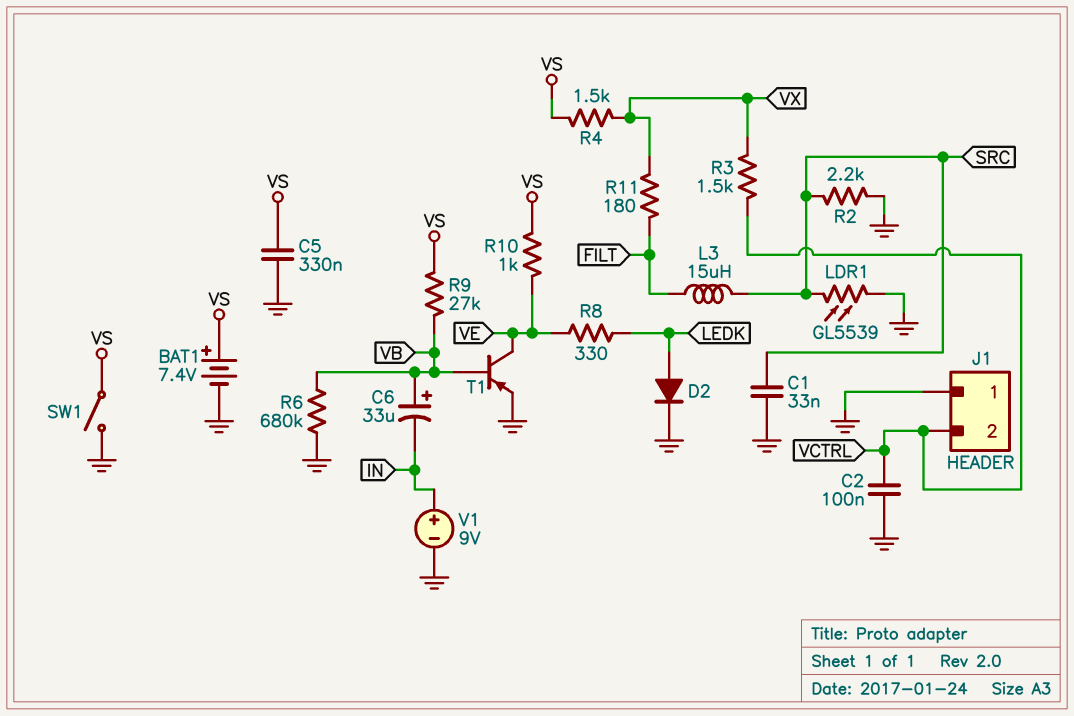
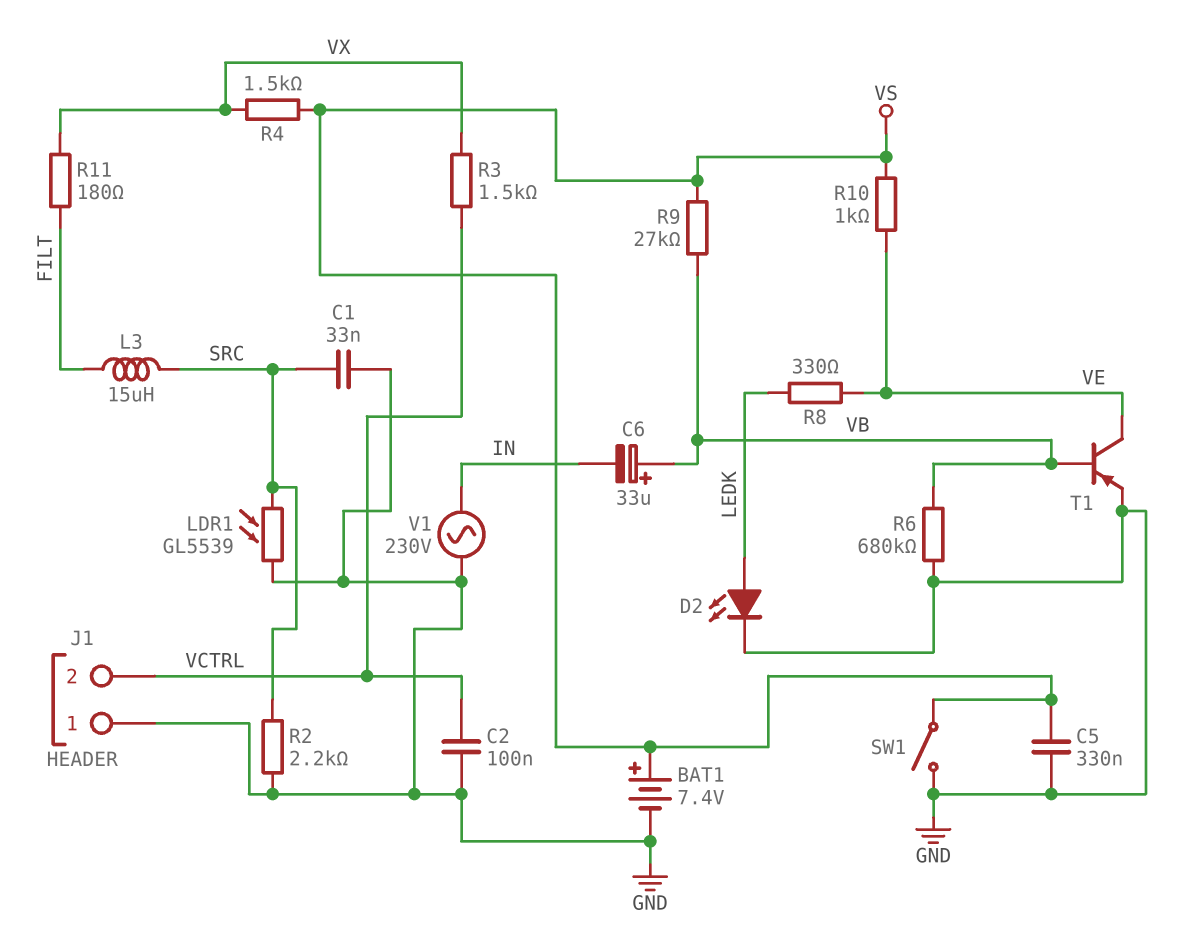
D2: diode (A LEDK, K GND) -> LED (A LEDK, K GND)
V1: 9V (plus IN, minus GND) -> AC 230V (GND, IN)

